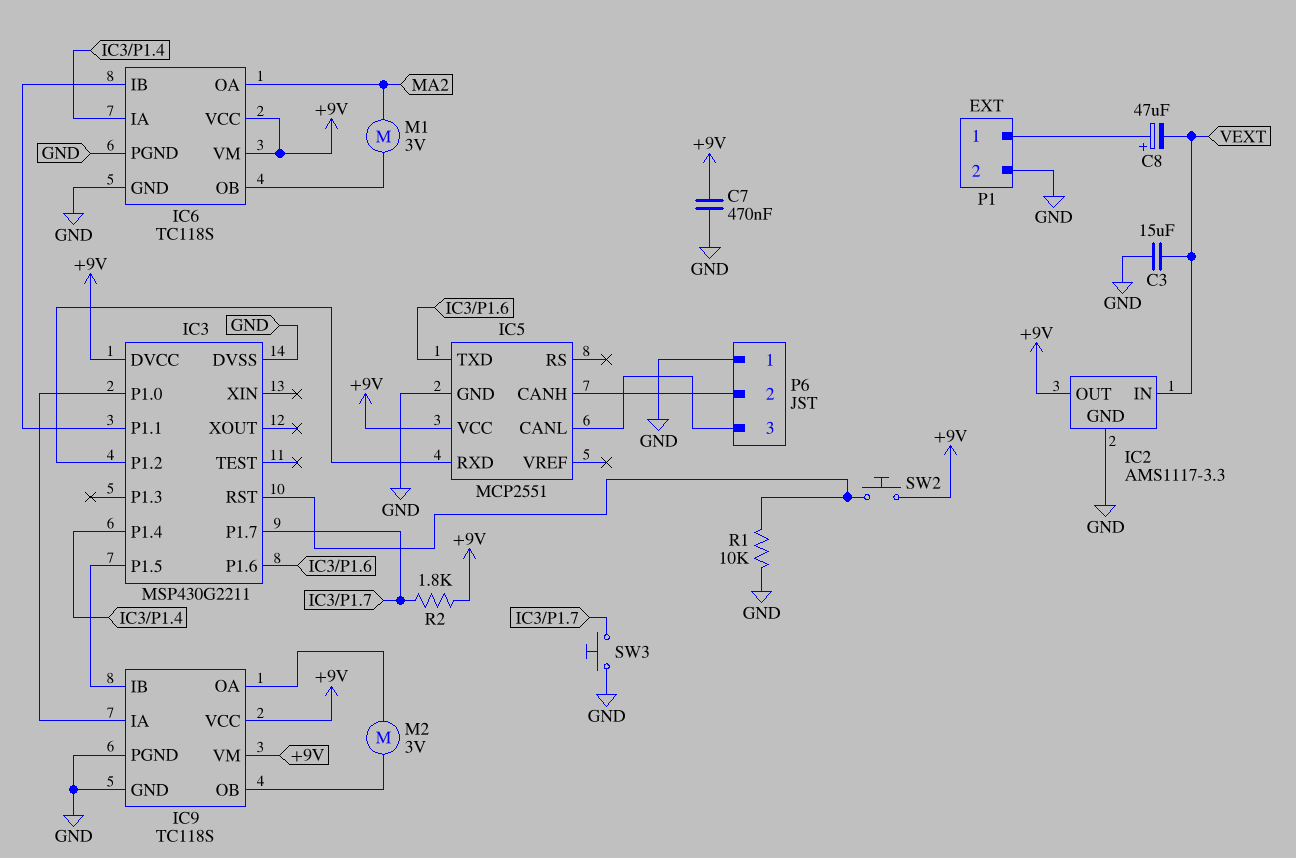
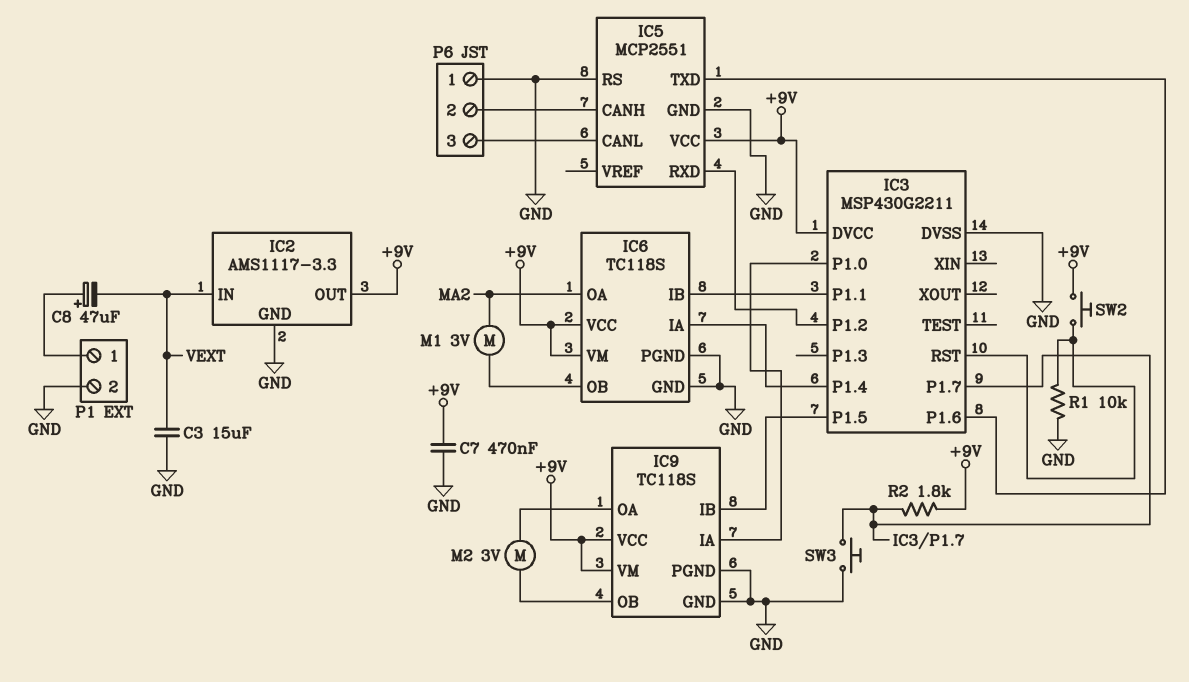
IC5 pin RS: none -> GND

